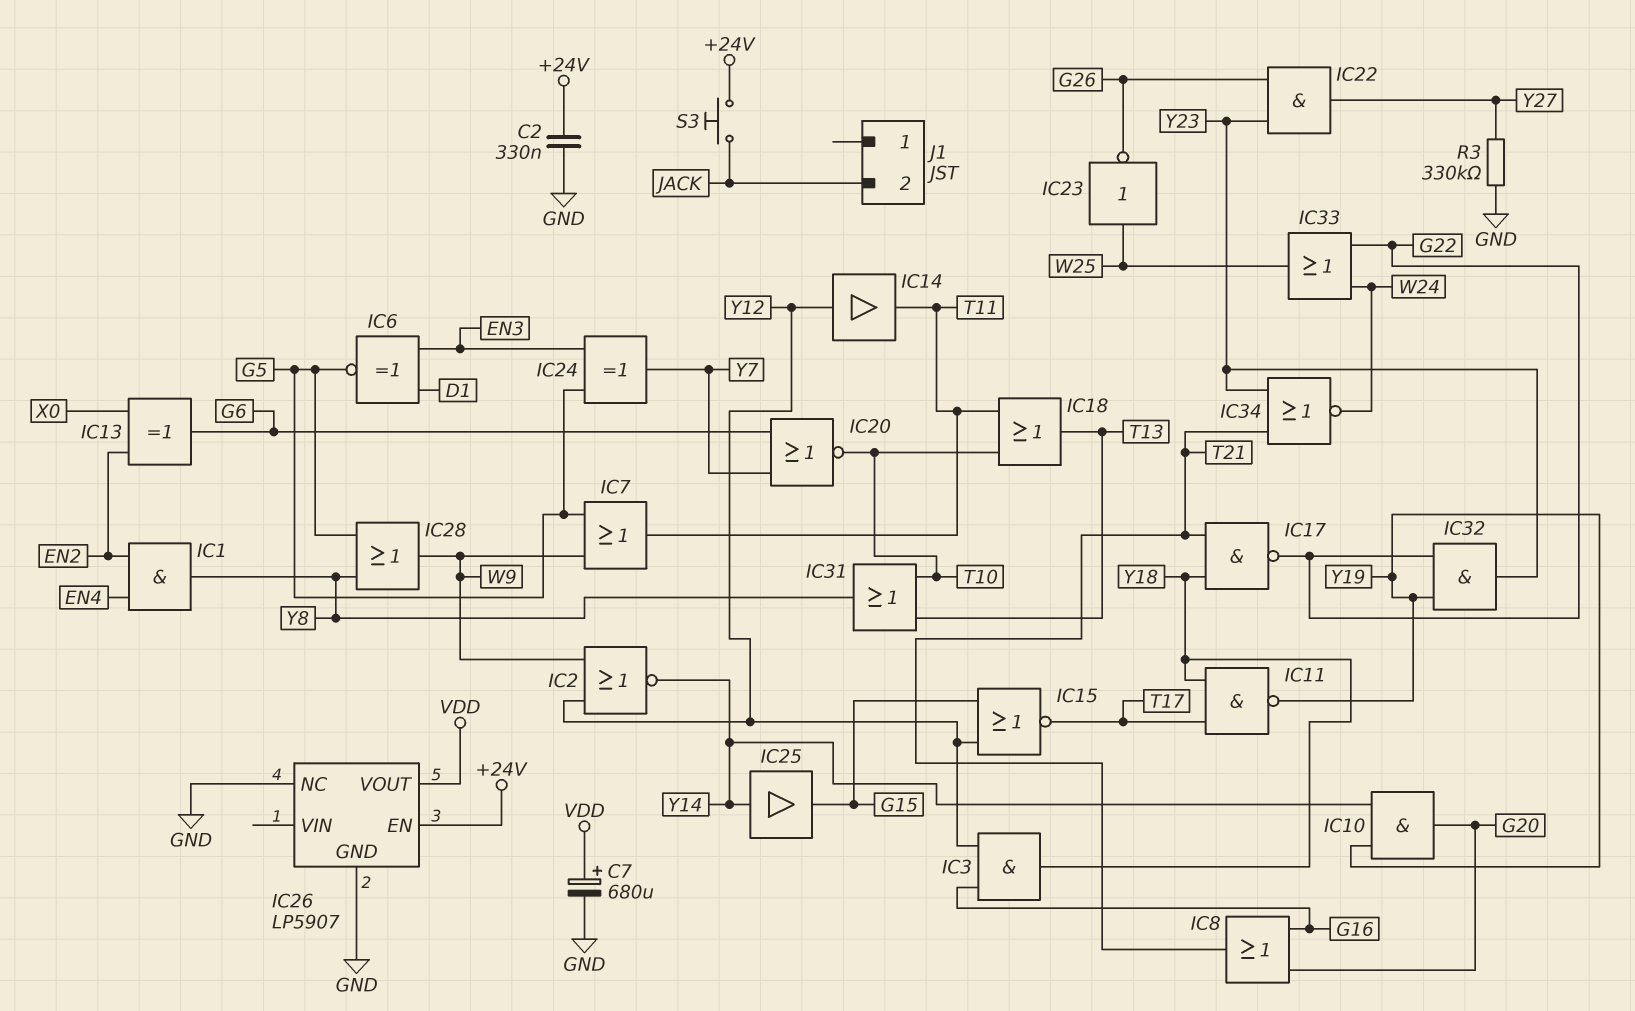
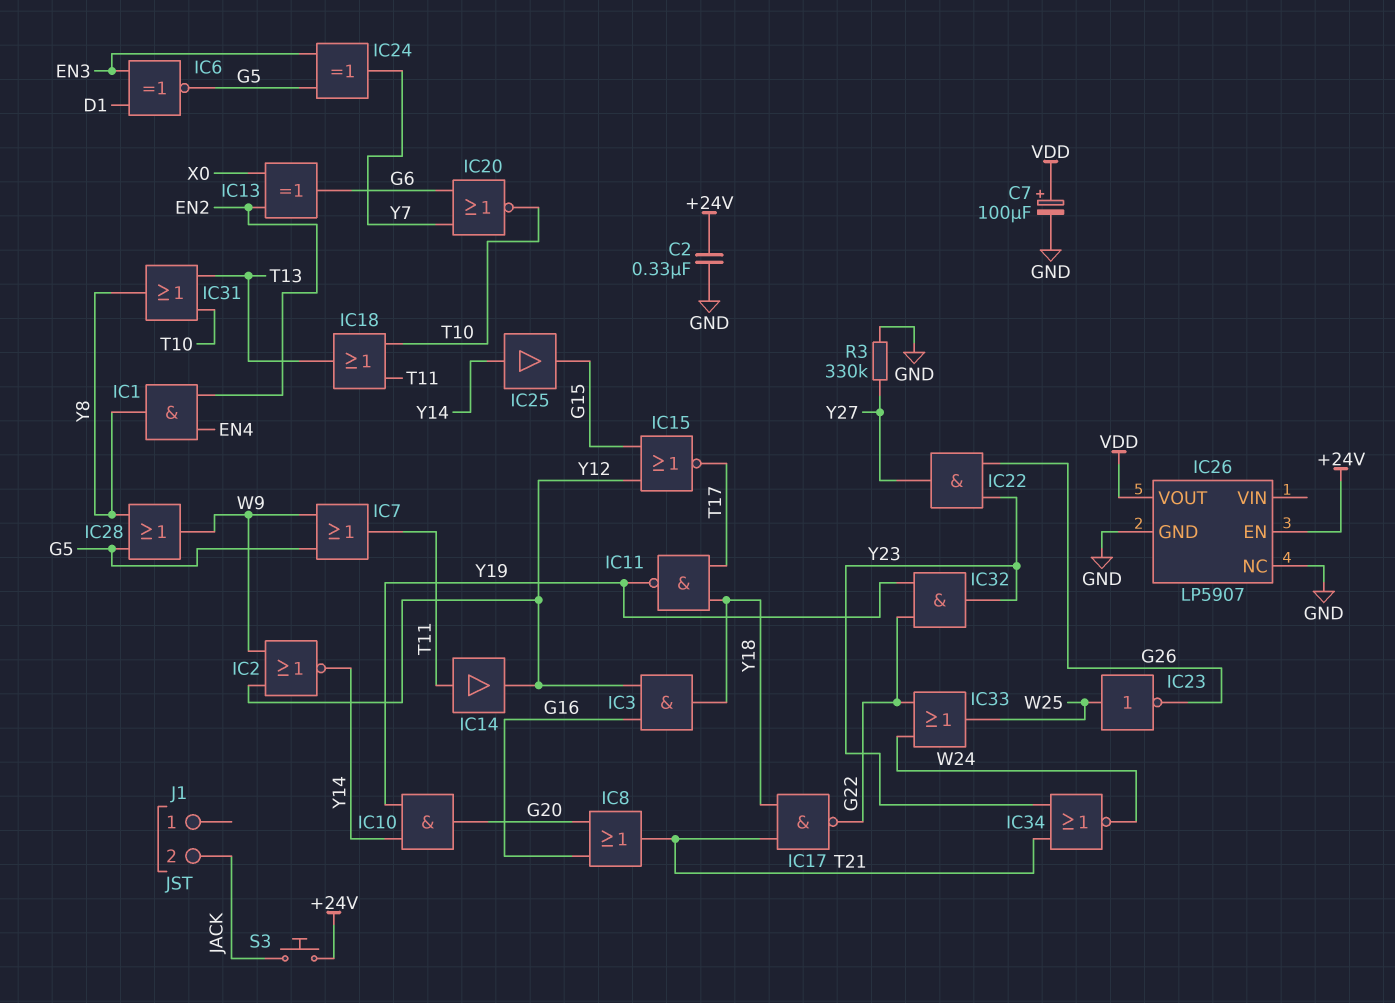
C7: 680uF (plus VDD, minus GND) -> 100uF (plus VDD, minus GND)
IC14: buffer (in Y12, out T11) -> buffer (in T11, out Y12)

